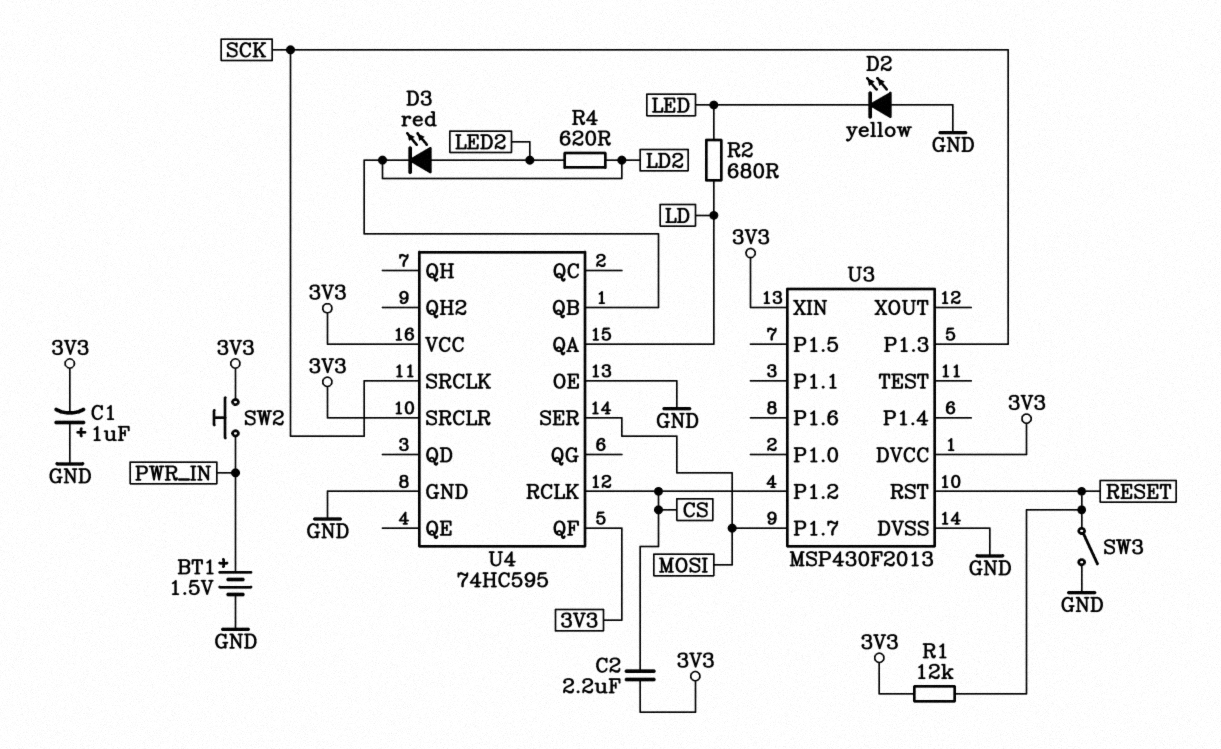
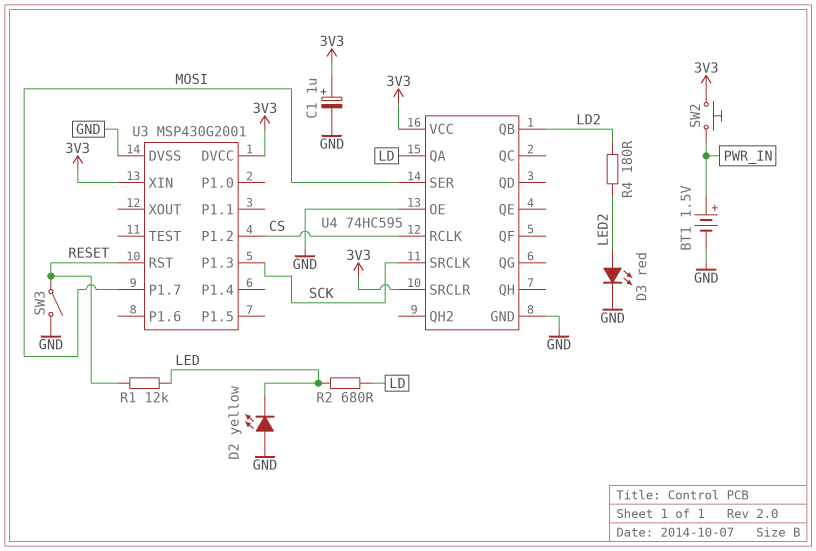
C1: 1uF (plus GND, minus 3V3) -> 1uF (plus 3V3, minus GND)
C2: 2.2uF (3V3, CS) -> none
D3: LED red (A LED2, K LD2) -> LED red (A LED2, K GND)
R1: 12k (3V3, RESET) -> 12k (LED, RESET)
R4: 620 (LD2, LED2) -> 180 (LD2, LED2)
U3: MSP430F2013 -> MSP430G2001
U4 pin QF: 3V3 -> none

